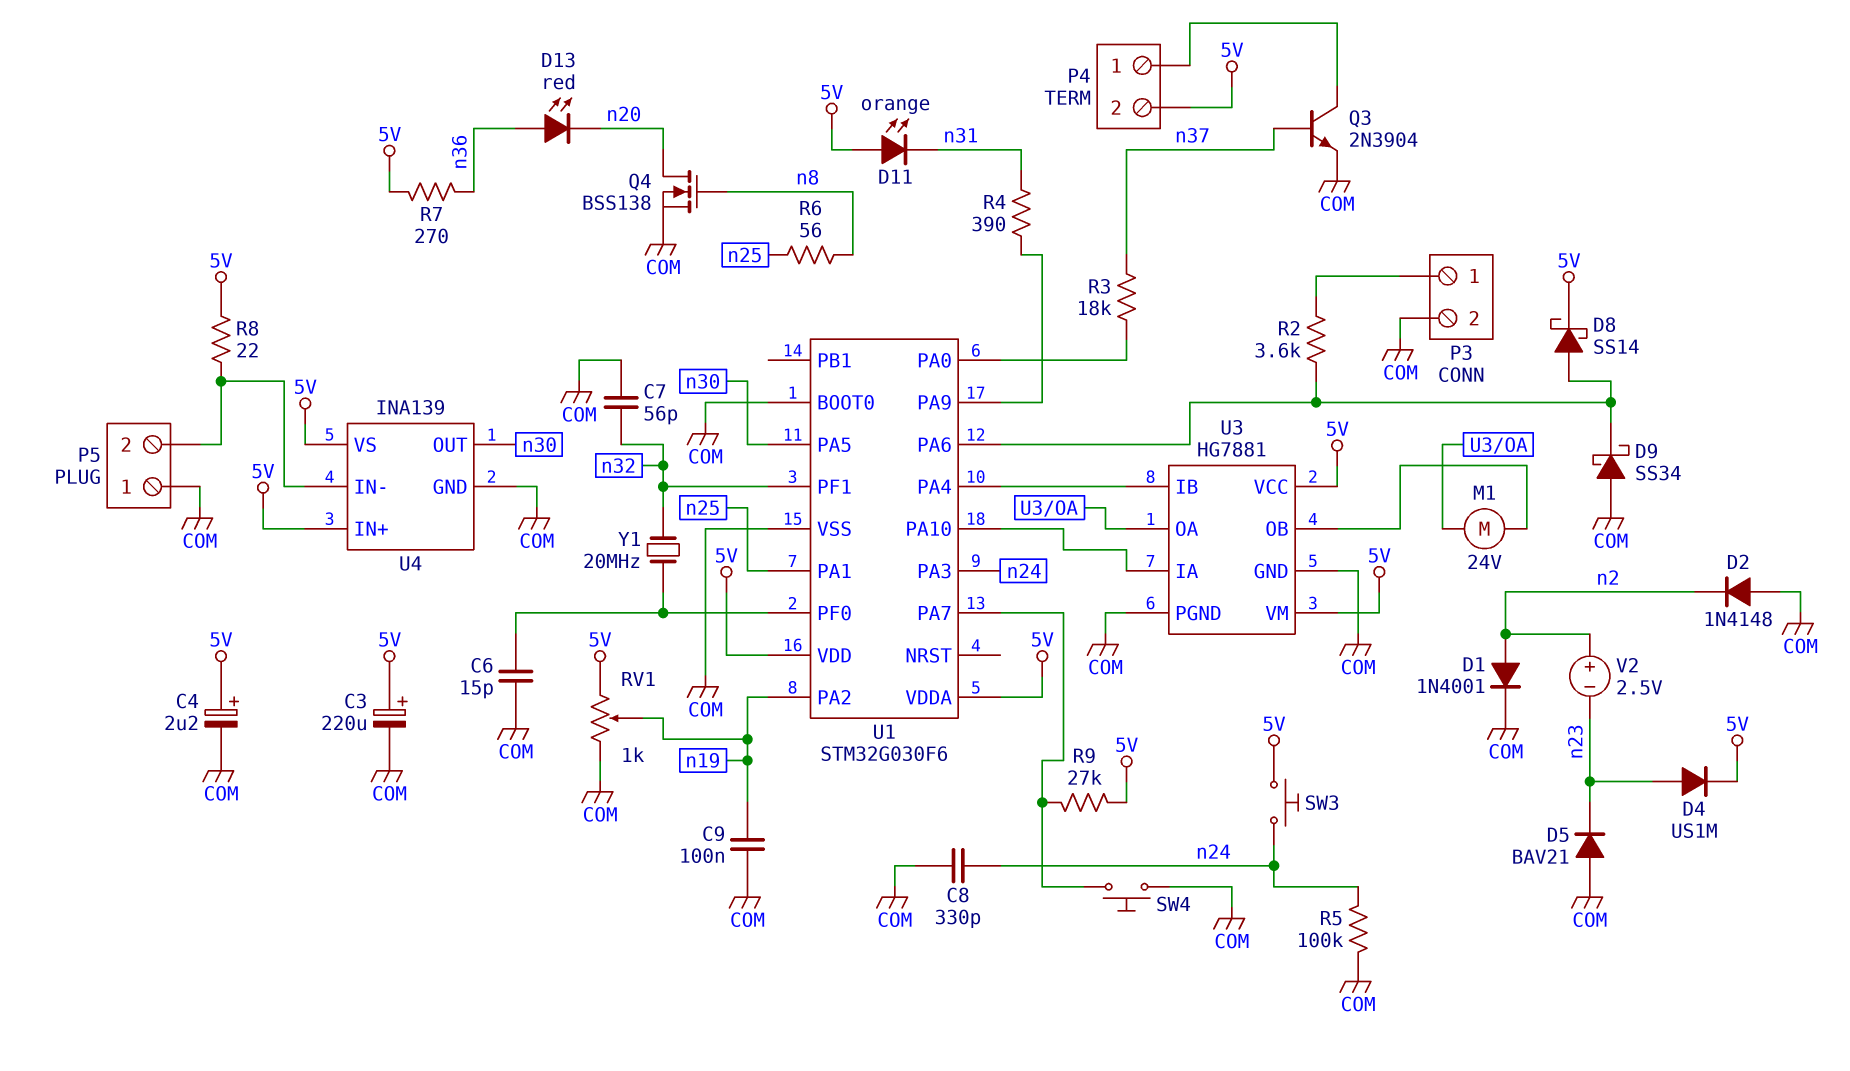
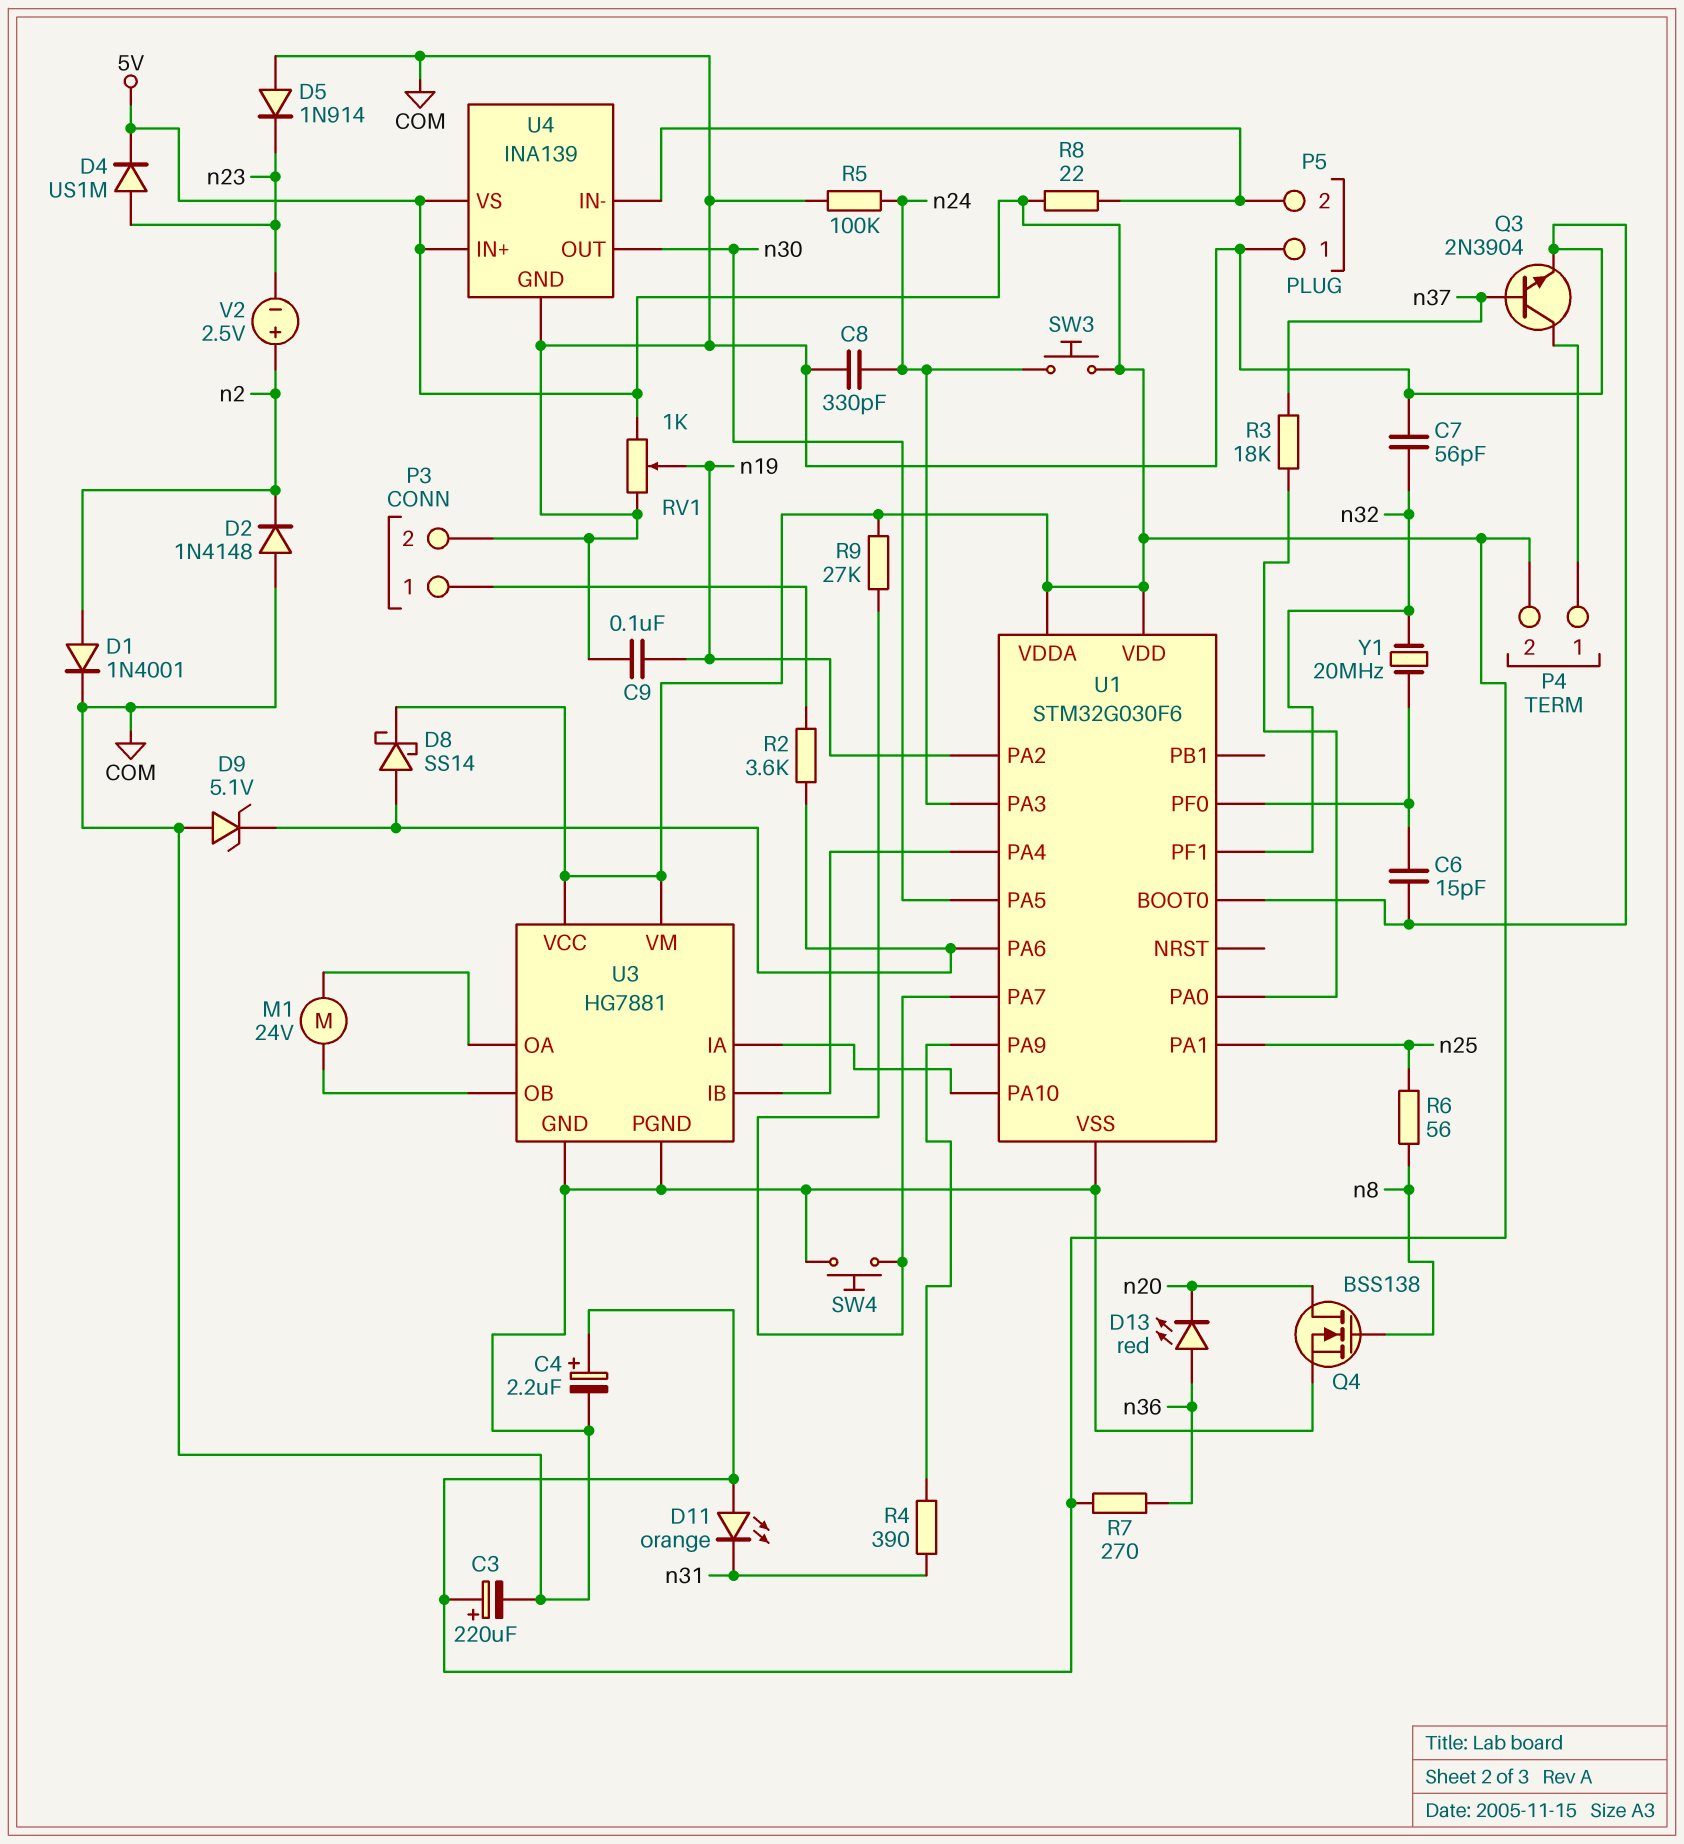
D5: diode BAV21 (A COM, K n23) -> diode 1N914 (A COM, K n23)
D9: schottky SS34 (A COM, K U1/PA6) -> zener 5.1V (A COM, K U1/PA6)

